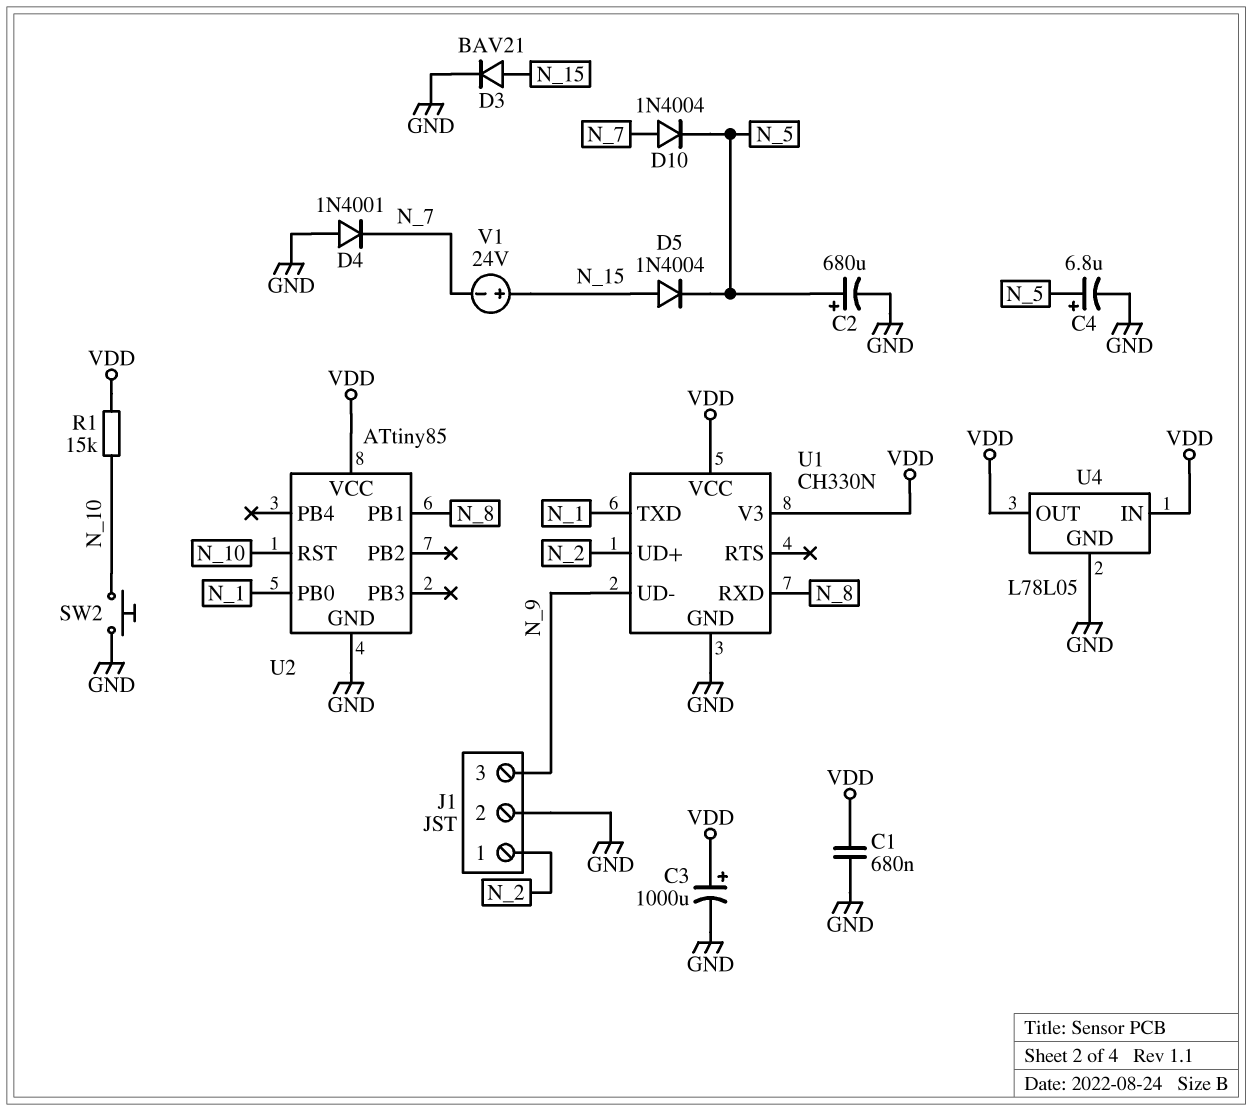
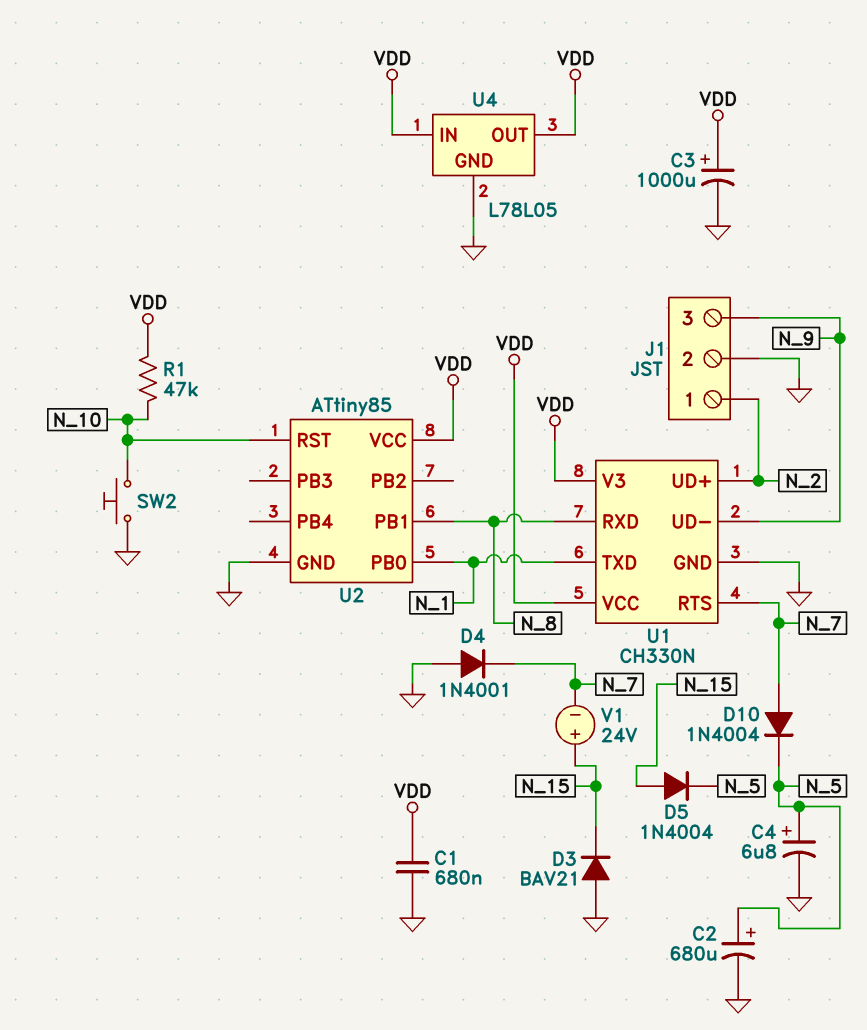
D3: diode BAV21 (A N_15, K GND) -> diode BAV21 (A GND, K N_15)
R1: 15k (N_10, VDD) -> 47k (N_10, VDD)
U1 pin RTS: none -> N_7

